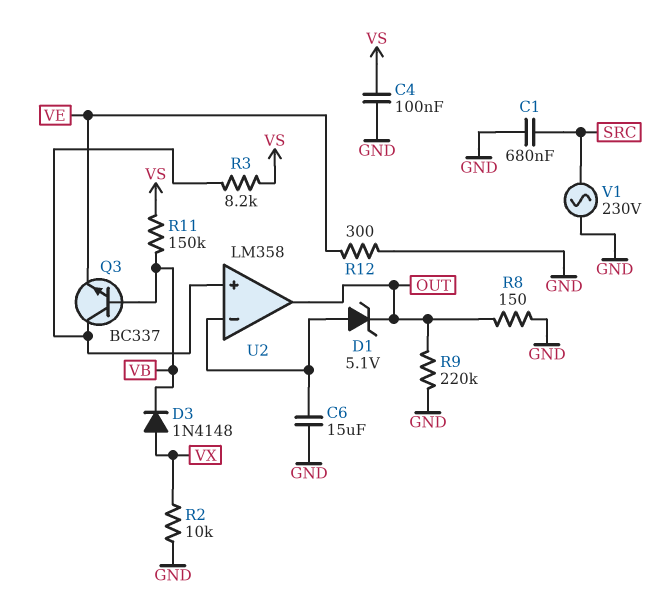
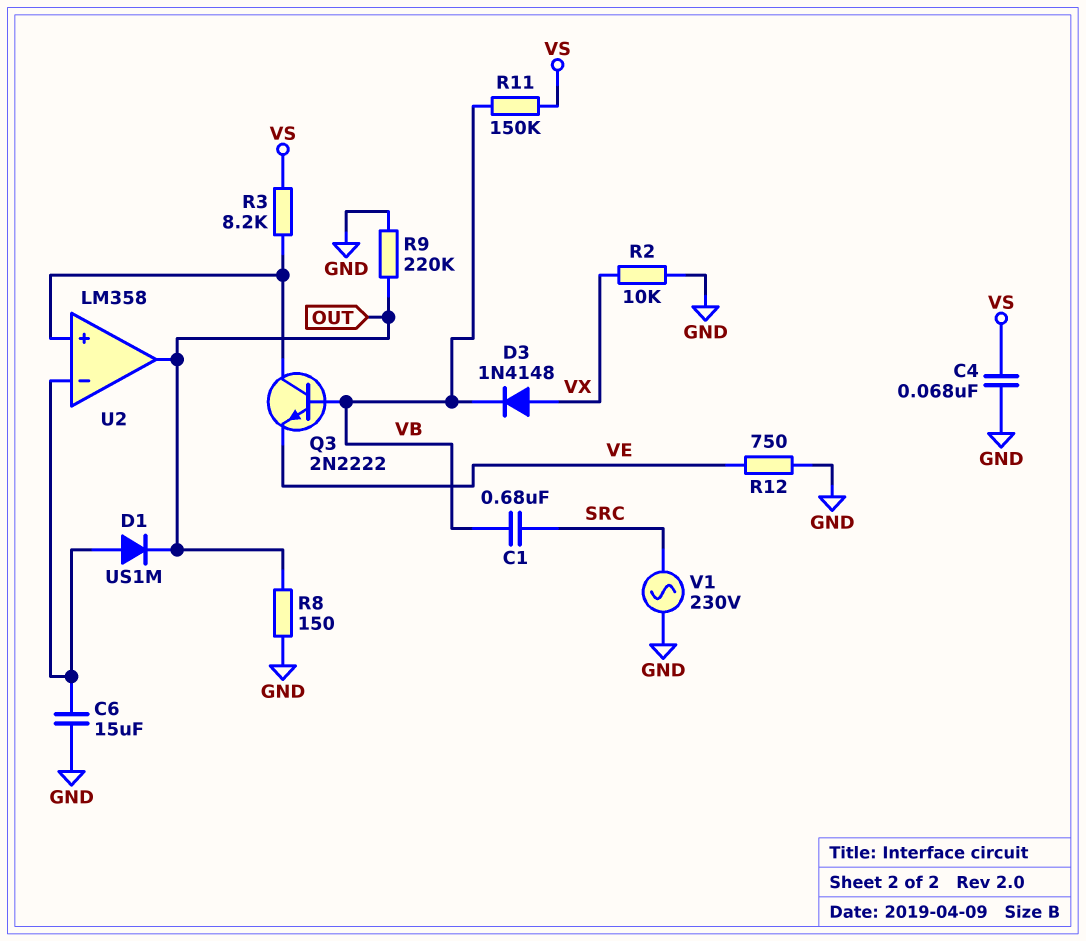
C1: 680nF (GND, SRC) -> 680nF (SRC, VB)
C4: 100nF (GND, VS) -> 68nF (GND, VS)
D1: zener 5.1V (A U2/in-, K OUT) -> diode US1M (A U2/in-, K OUT)
Q3: NPN BC337 (B VB, C U2/in+, E VE) -> NPN 2N2222 (B VB, C U2/in+, E VE)
R12: 300 (GND, VE) -> 750 (GND, VE)

